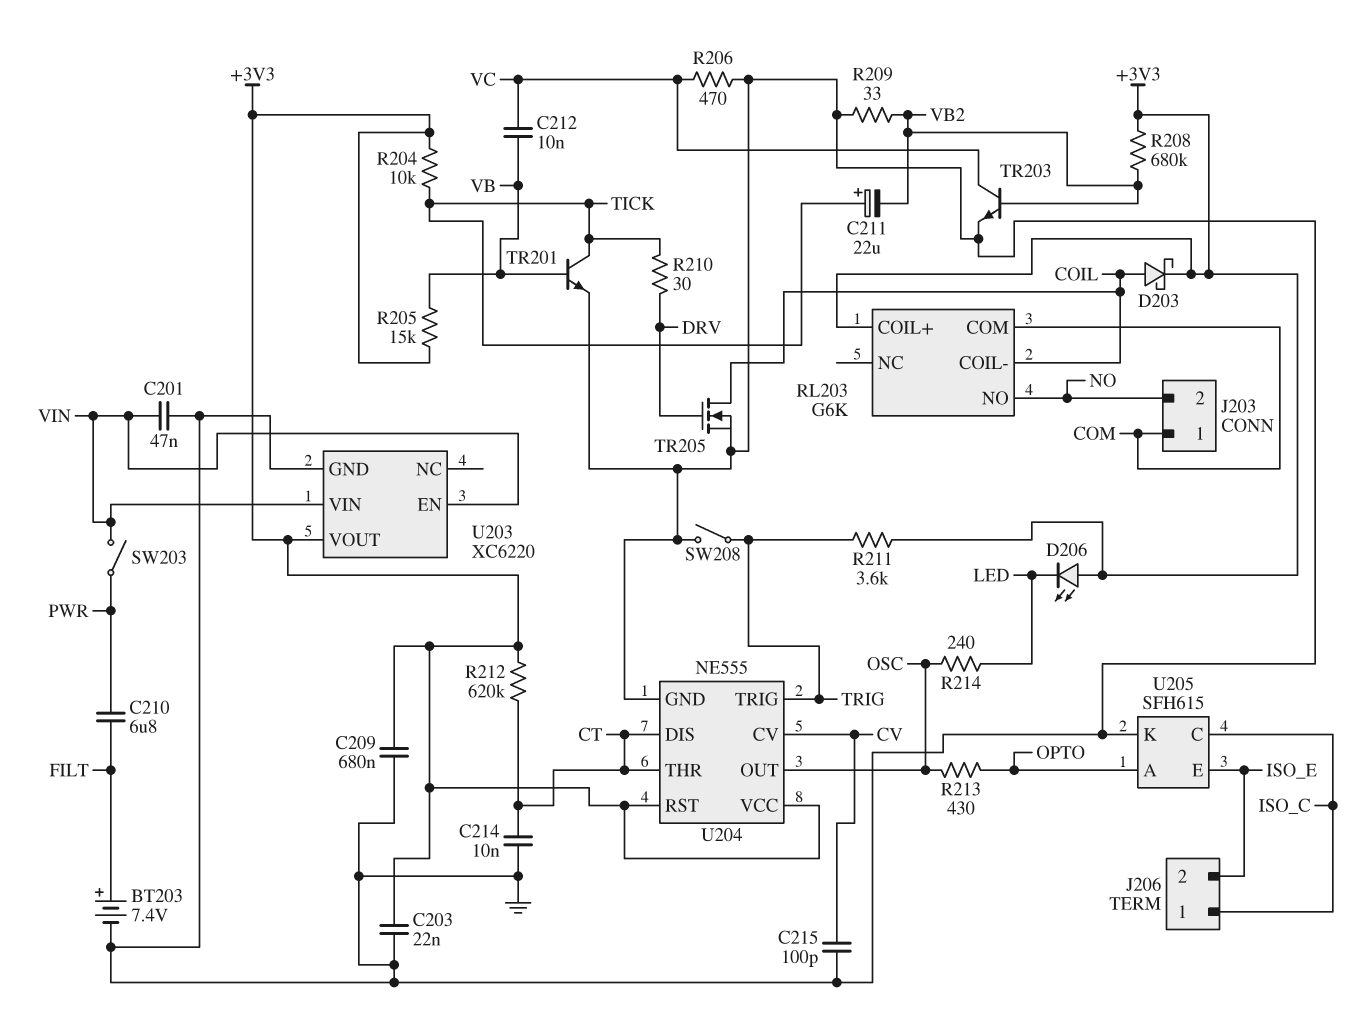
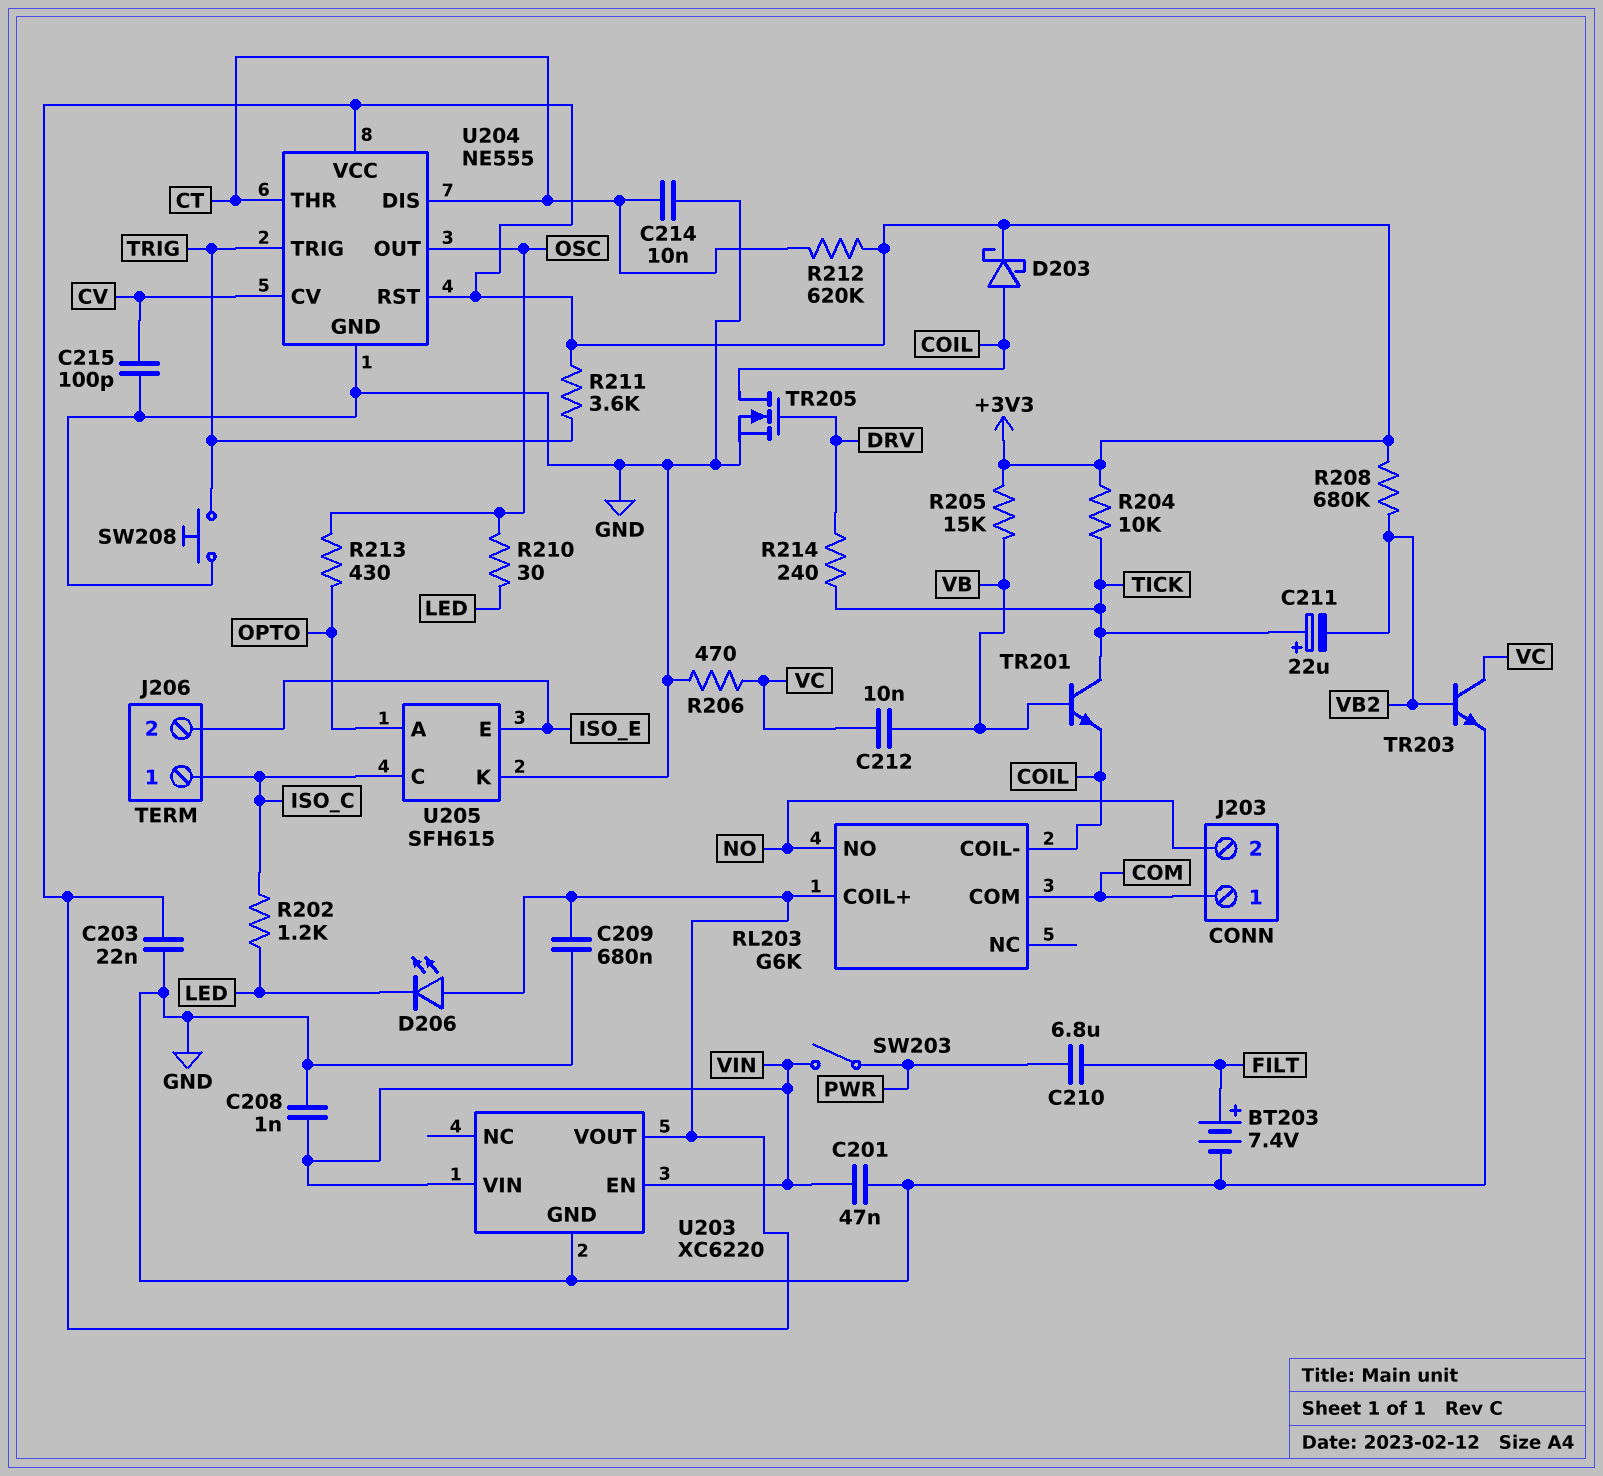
C208: none -> 1nF (GND, VIN)
R202: none -> 1.2k (ISO_C, LED)
R209: 33 (GND, VB2) -> none
R210: 30 (DRV, TICK) -> 30 (LED, OSC)
R214: 240 (LED, OSC) -> 240 (DRV, TICK)
SW208: switch (GND, TRIG) -> button (GND, TRIG)
TR201: NPN (B VB, C TICK, E GND) -> NPN (B VB, C TICK, E COIL)

